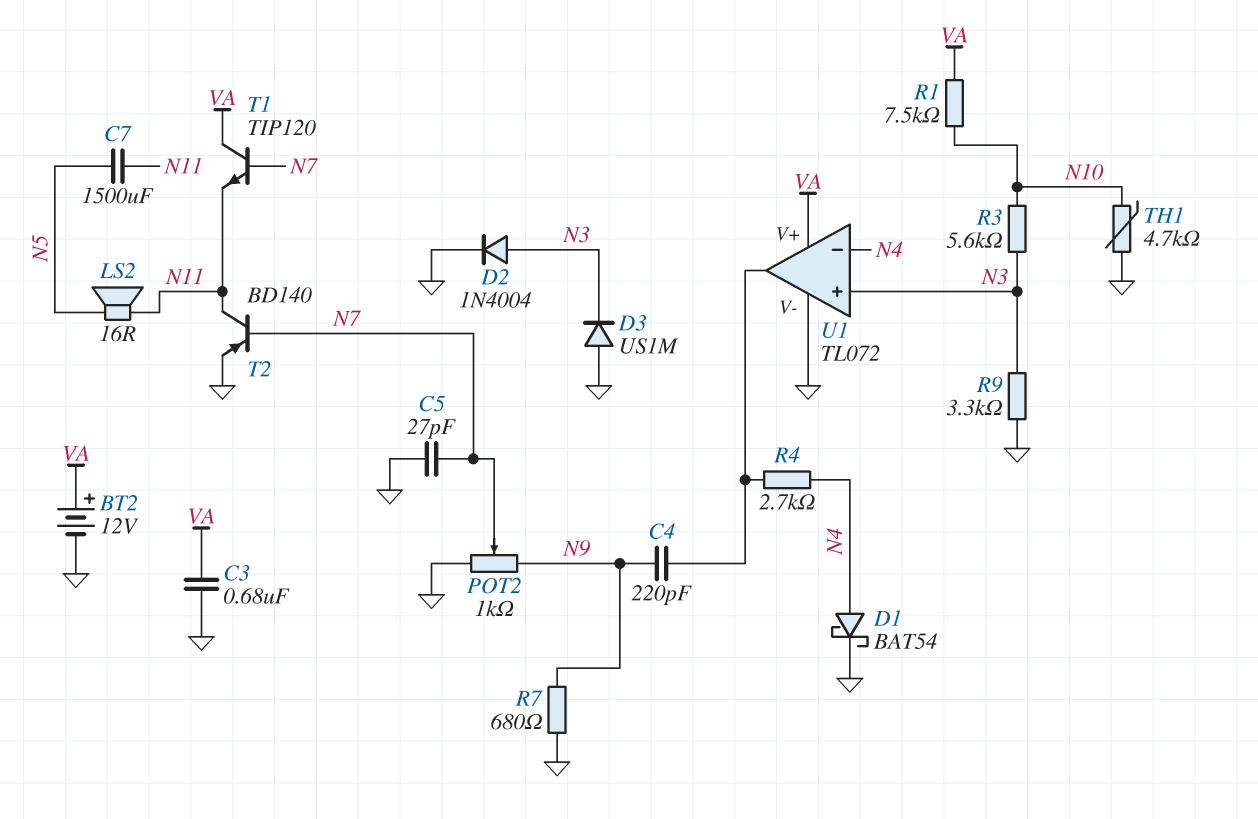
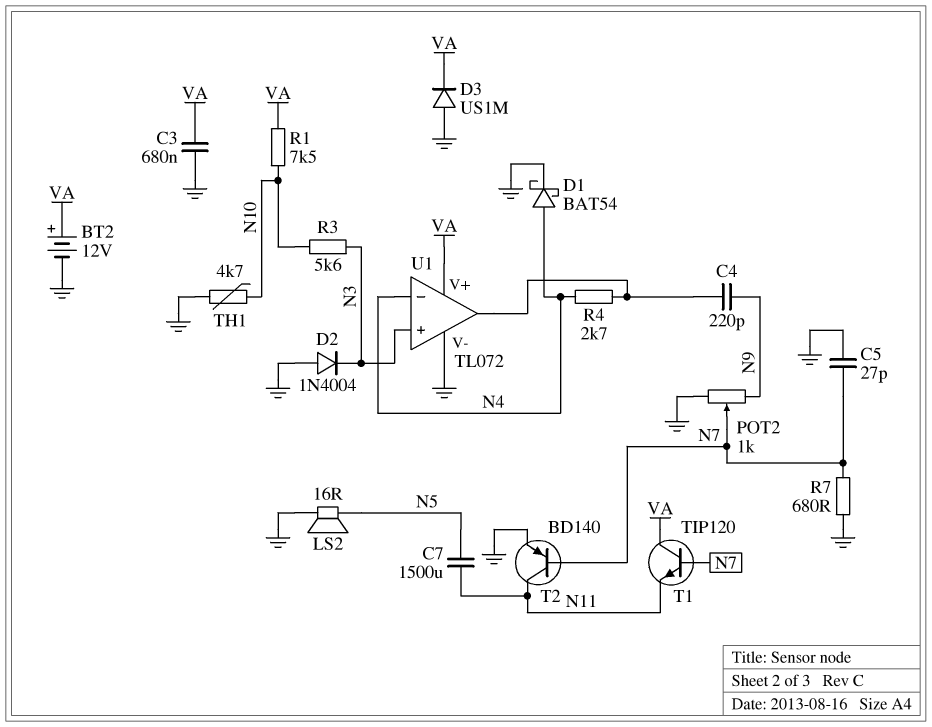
D2: diode 1N4004 (A N3, K GND) -> diode 1N4004 (A GND, K N3)
D3: diode US1M (A GND, K N3) -> diode US1M (A GND, K VA)
LS2: speaker 16R (N5, N11) -> speaker 16R (GND, N5)
R7: 680 (GND, N9) -> 680 (GND, N7)
R9: 3.3k (GND, N3) -> none

